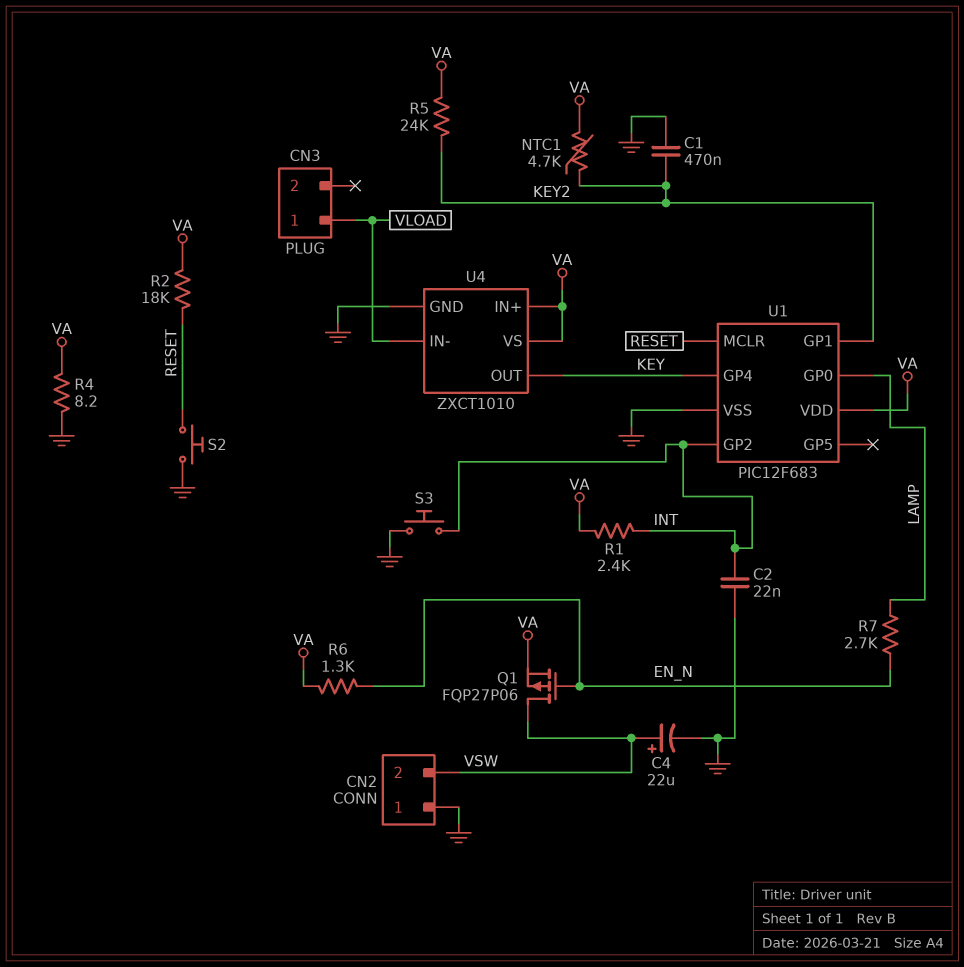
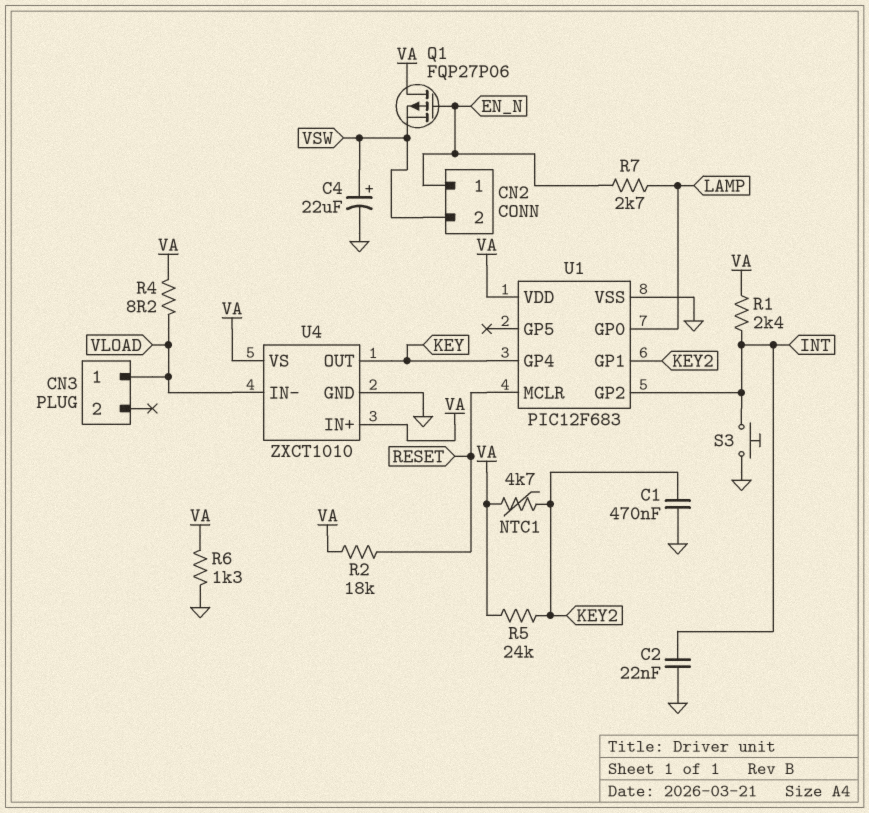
CN2 pin 1: GND -> EN_N
Q1: PMOS FQP27P06 (G EN_N, D VSW, S VA) -> PMOS FQP27P06 (G EN_N, D VA, S VSW)
R4: 8.2 (GND, VA) -> 8.2 (VA, VLOAD)
R6: 1.3k (EN_N, VA) -> 1.3k (GND, VA)
S2: button (GND, RESET) -> none

